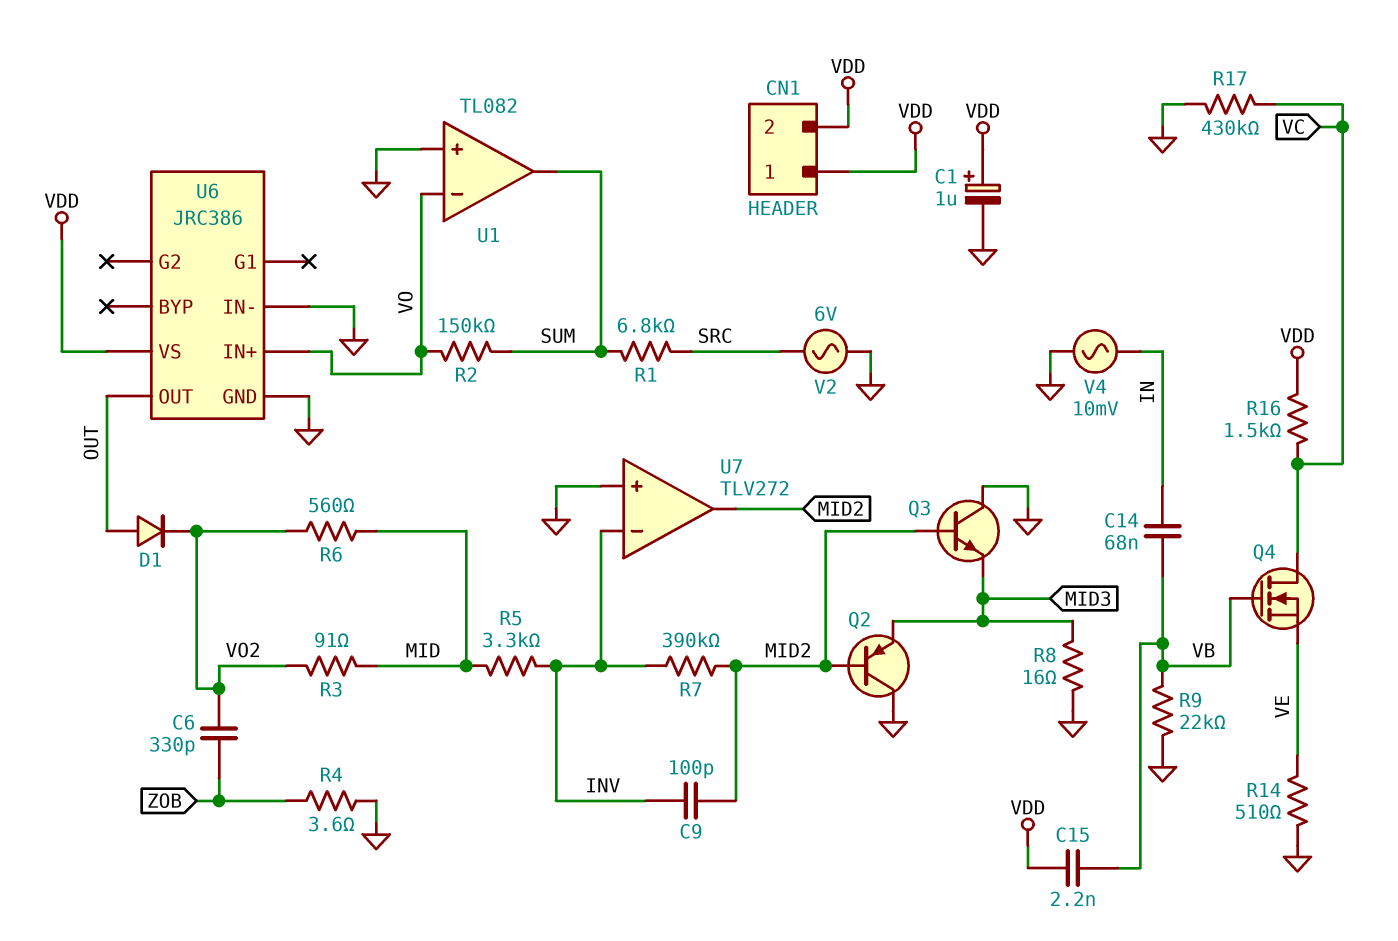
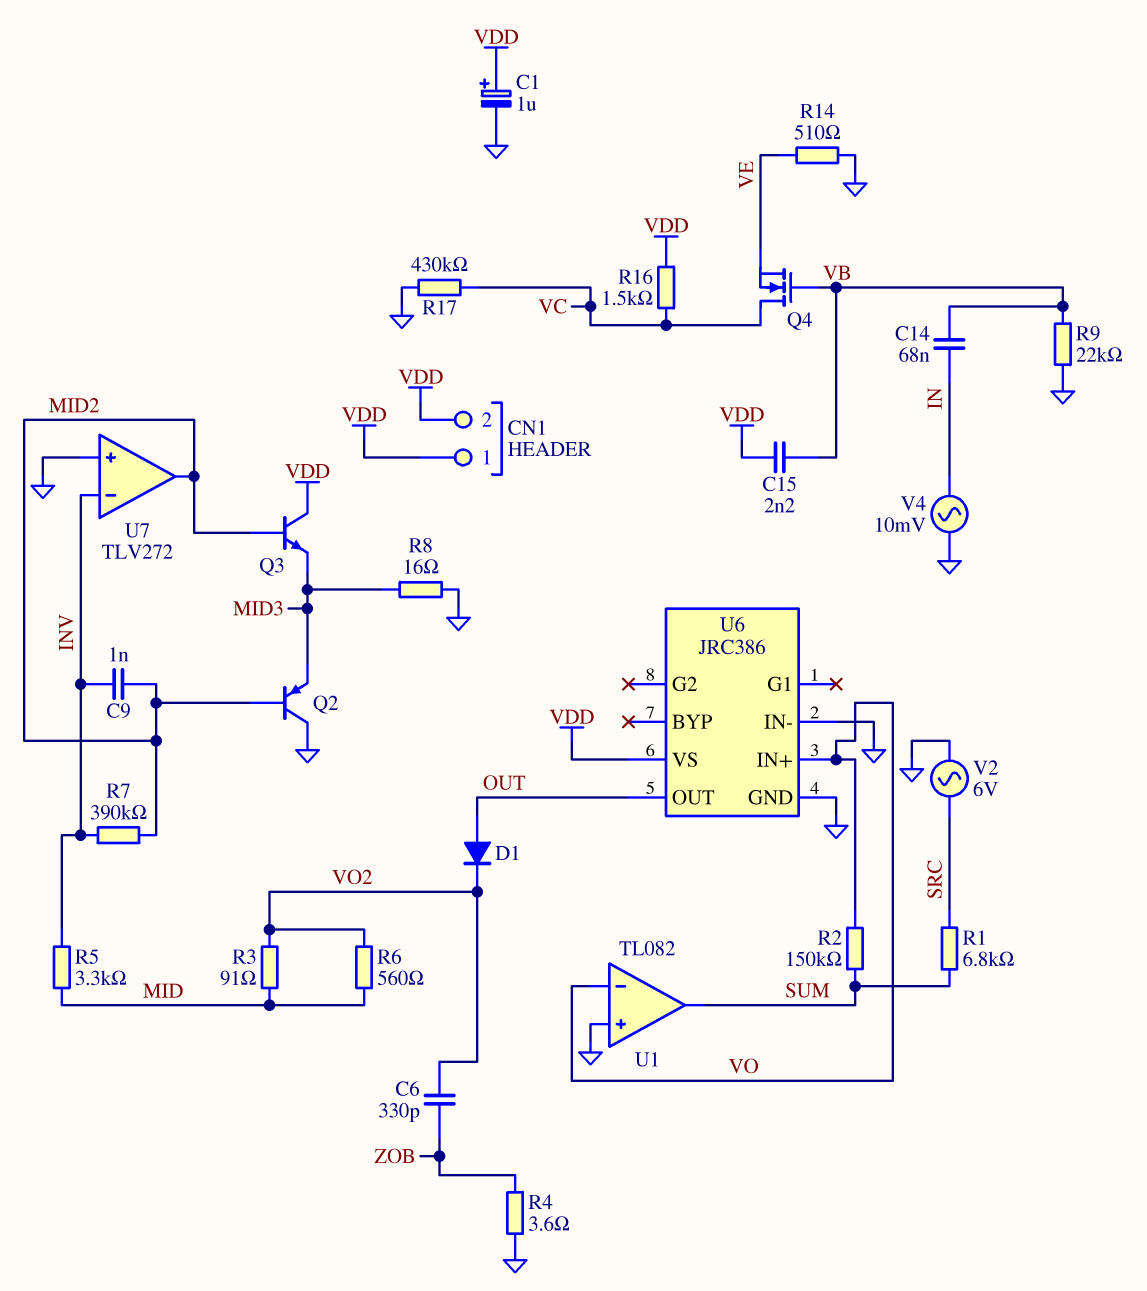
C9: 100pF (INV, MID2) -> 1nF (INV, MID2)
Q3: NPN (B MID2, C GND, E MID3) -> NPN (B MID2, C VDD, E MID3)

